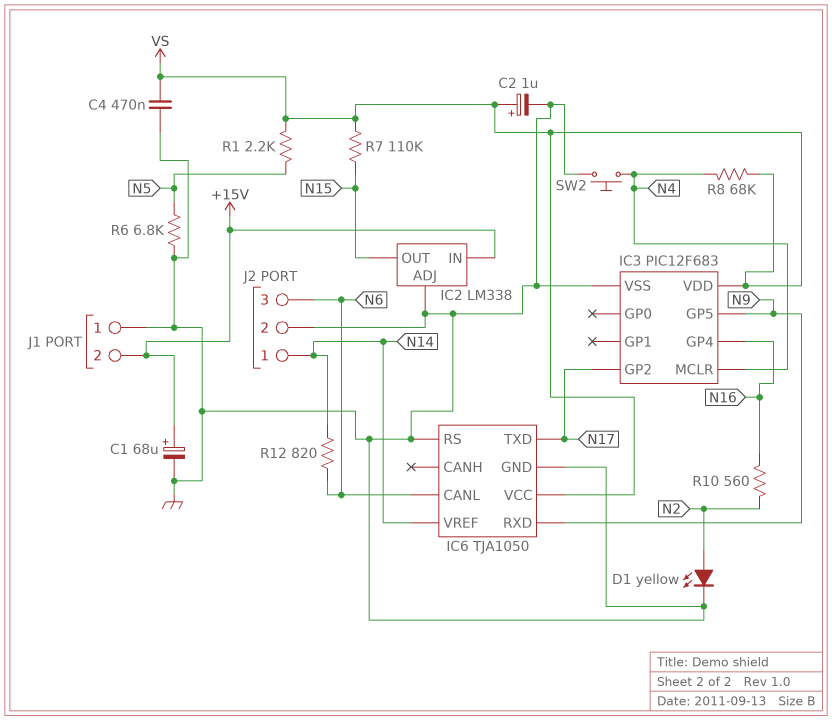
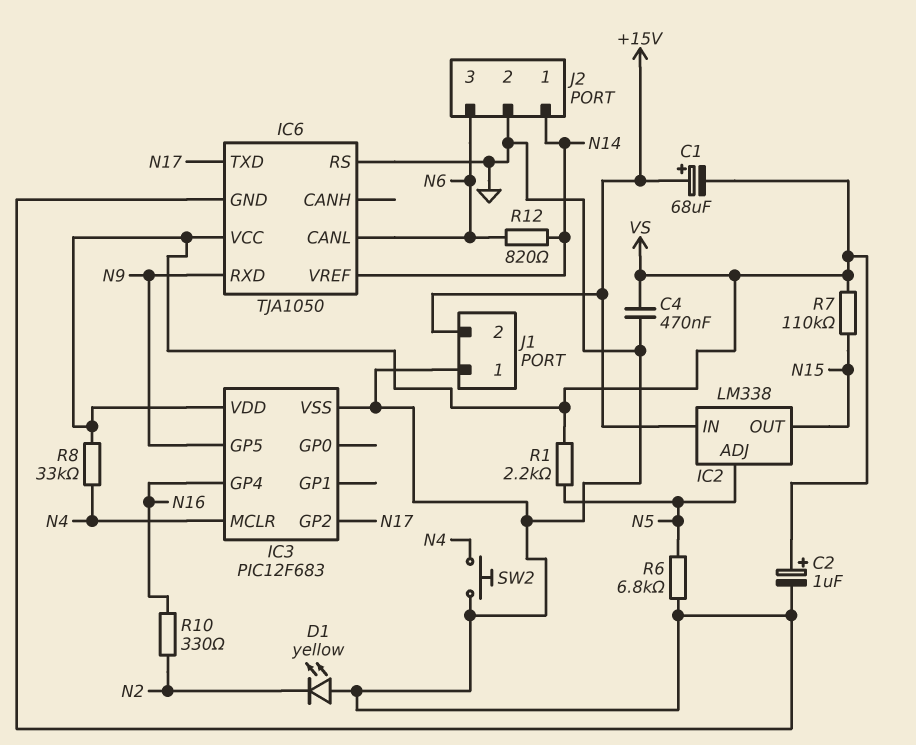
C1: 68uF (plus +15V, minus GND) -> 68uF (plus +15V, minus VS)
D1: LED yellow (A N2, K GND) -> LED yellow (A GND, K N2)
IC2 pin ADJ: GND -> N5
R8: 68k (N4, VS) -> 33k (N4, VS)
R10: 560 (N2, N16) -> 330 (N2, N16)

